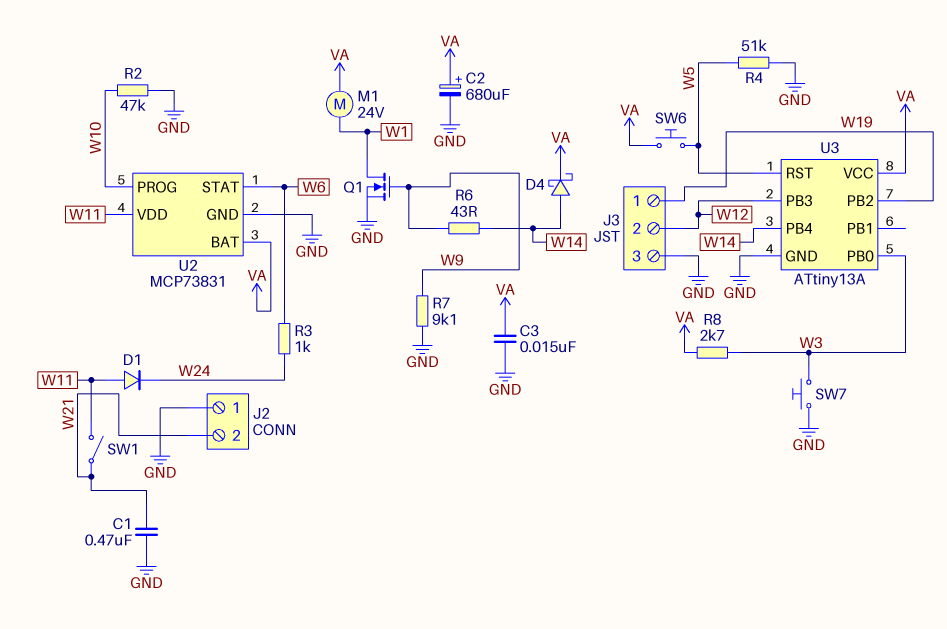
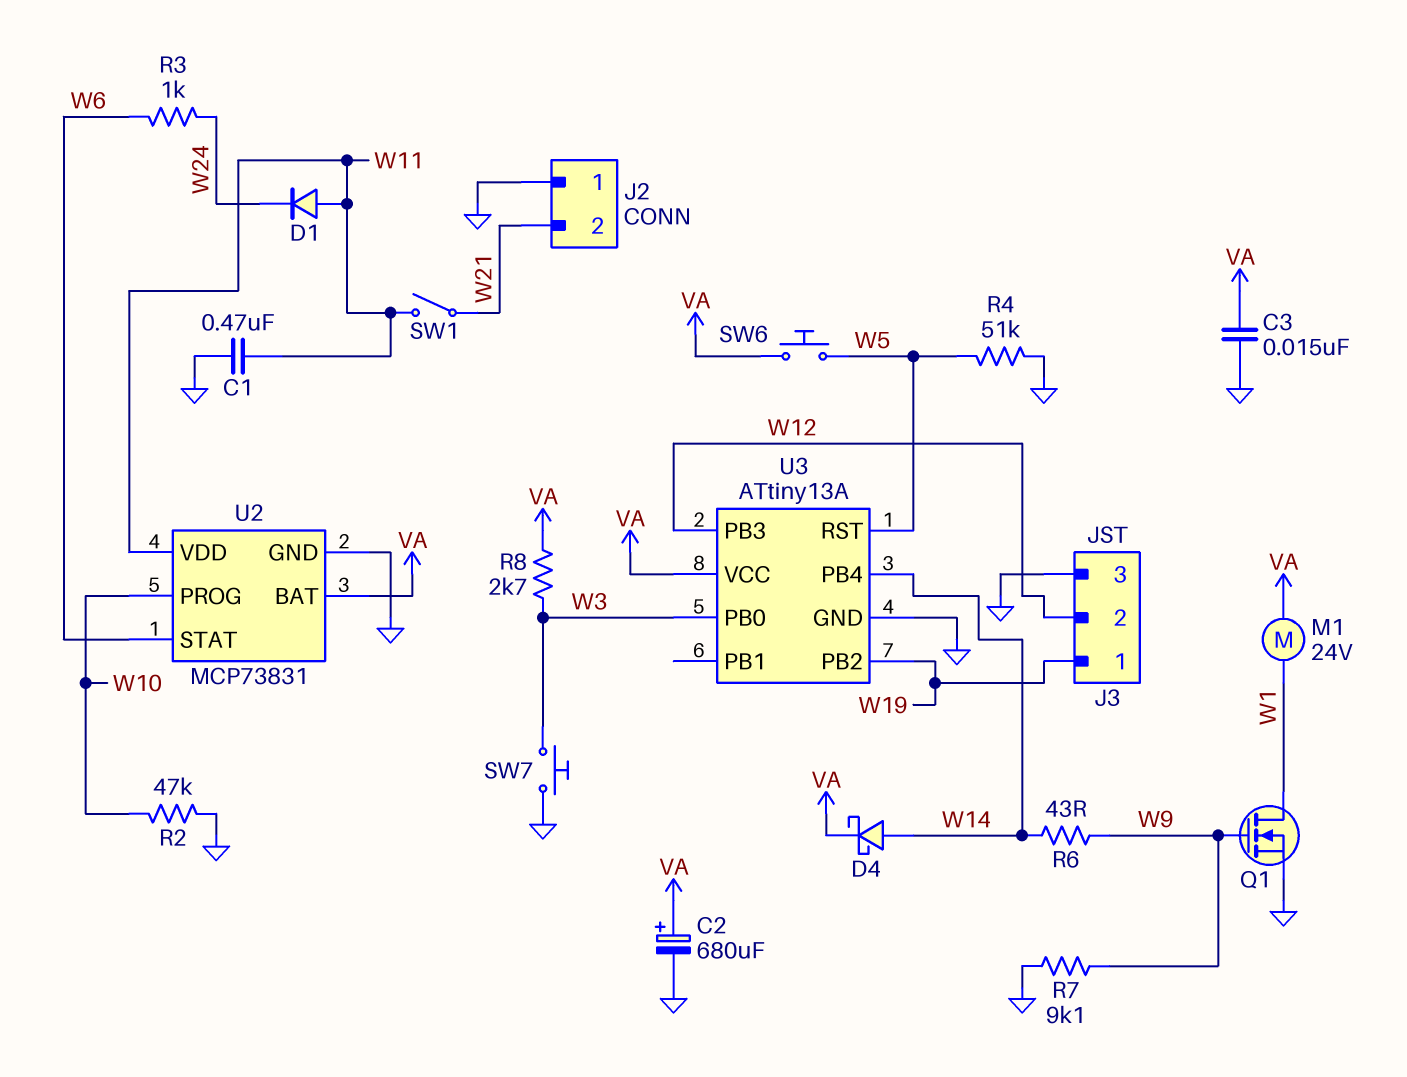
C1: 470nF (GND, W21) -> 470nF (GND, W11)

